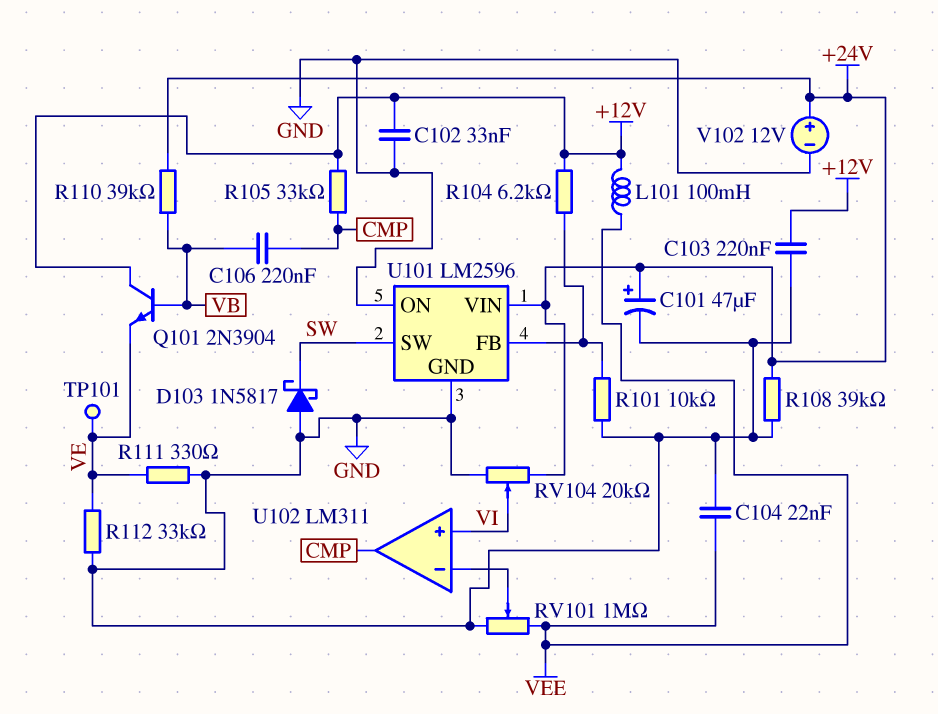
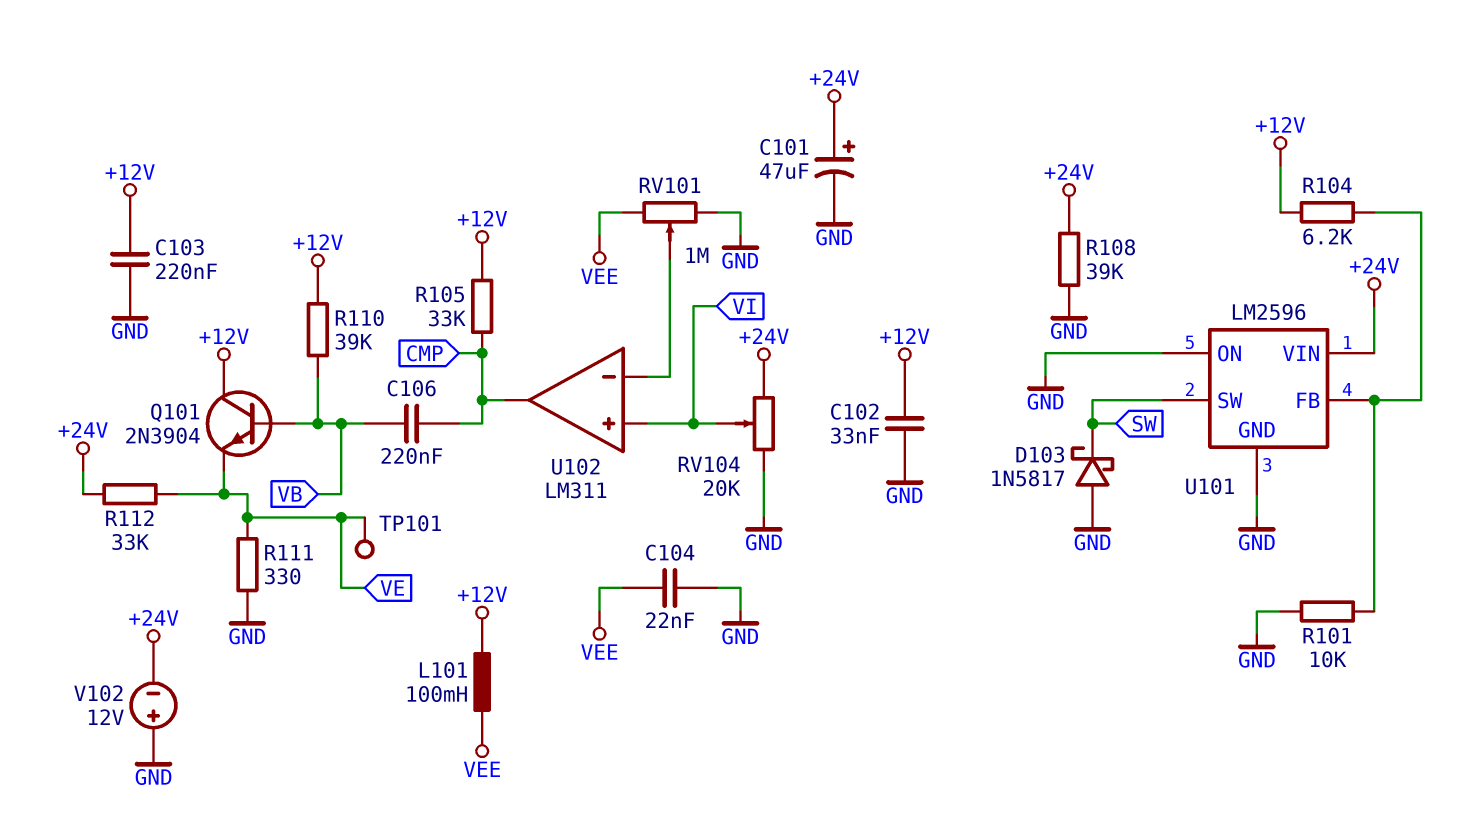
R110: 39k (+24V, VB) -> 39k (+12V, VB)
R112: 33k (GND, VE) -> 33k (+24V, VE)
V102: 12V (plus +24V, minus GND) -> 12V (plus GND, minus +24V)

